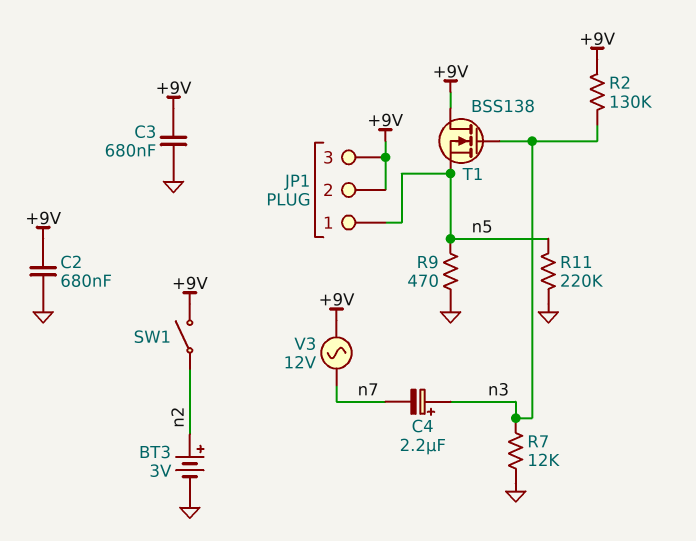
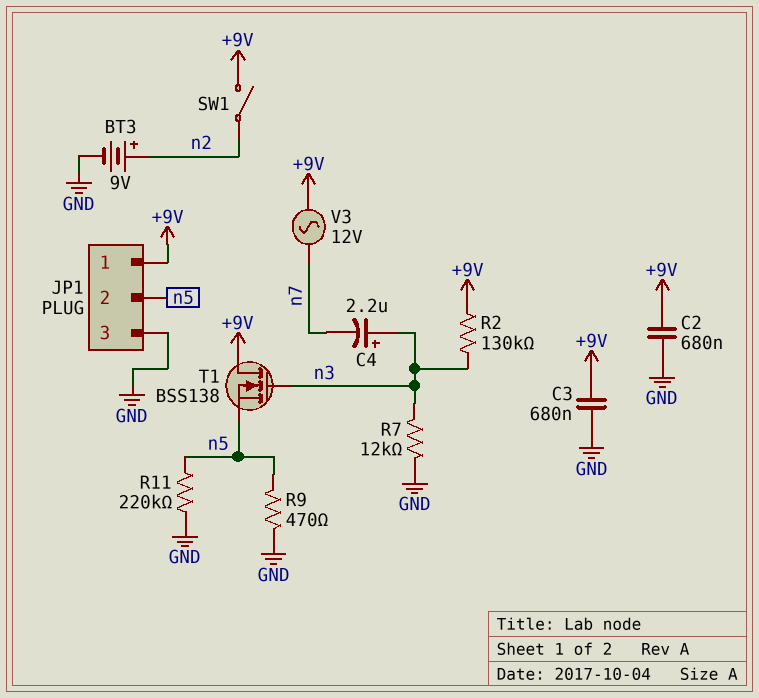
BT3: 3V (plus n2, minus GND) -> 9V (plus n2, minus GND)
JP1 pin 1: n5 -> +9V
JP1 pin 2: +9V -> n5
JP1 pin 3: +9V -> GND

